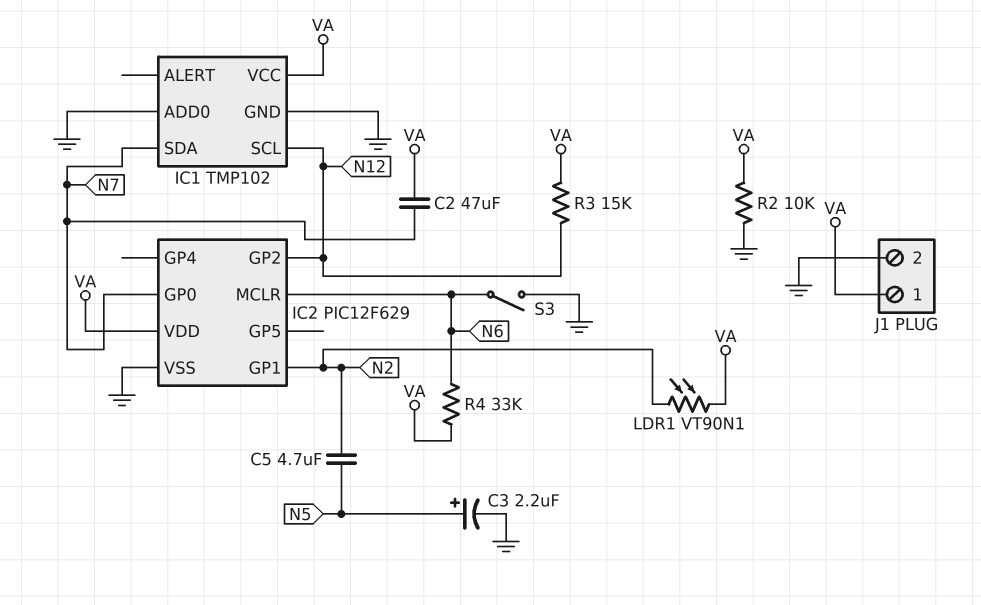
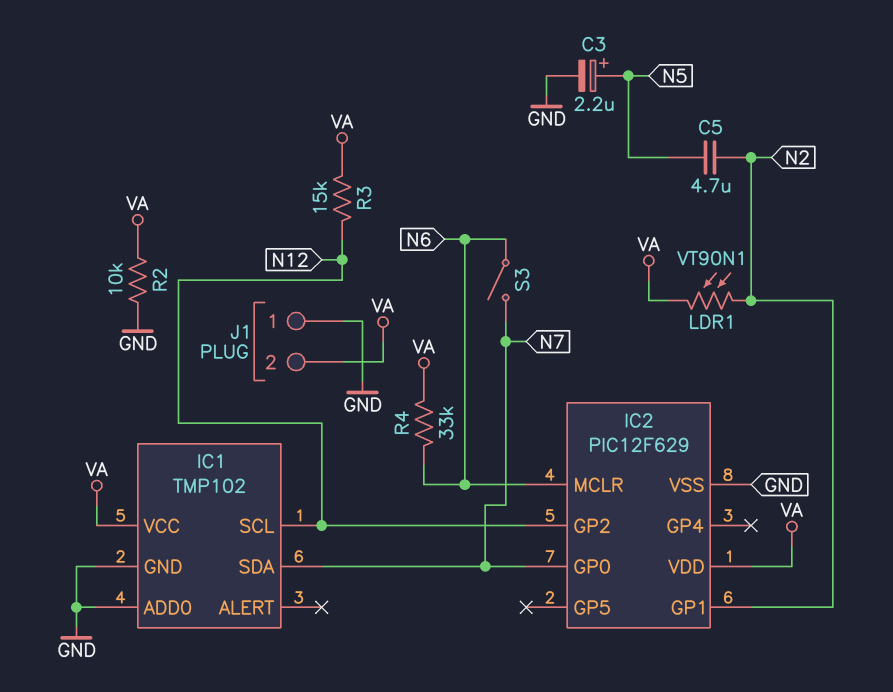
C2: 47uF (N7, VA) -> none
J1 pin 1: VA -> GND
J1 pin 2: GND -> VA
S3: switch (GND, N6) -> switch (N6, N7)

